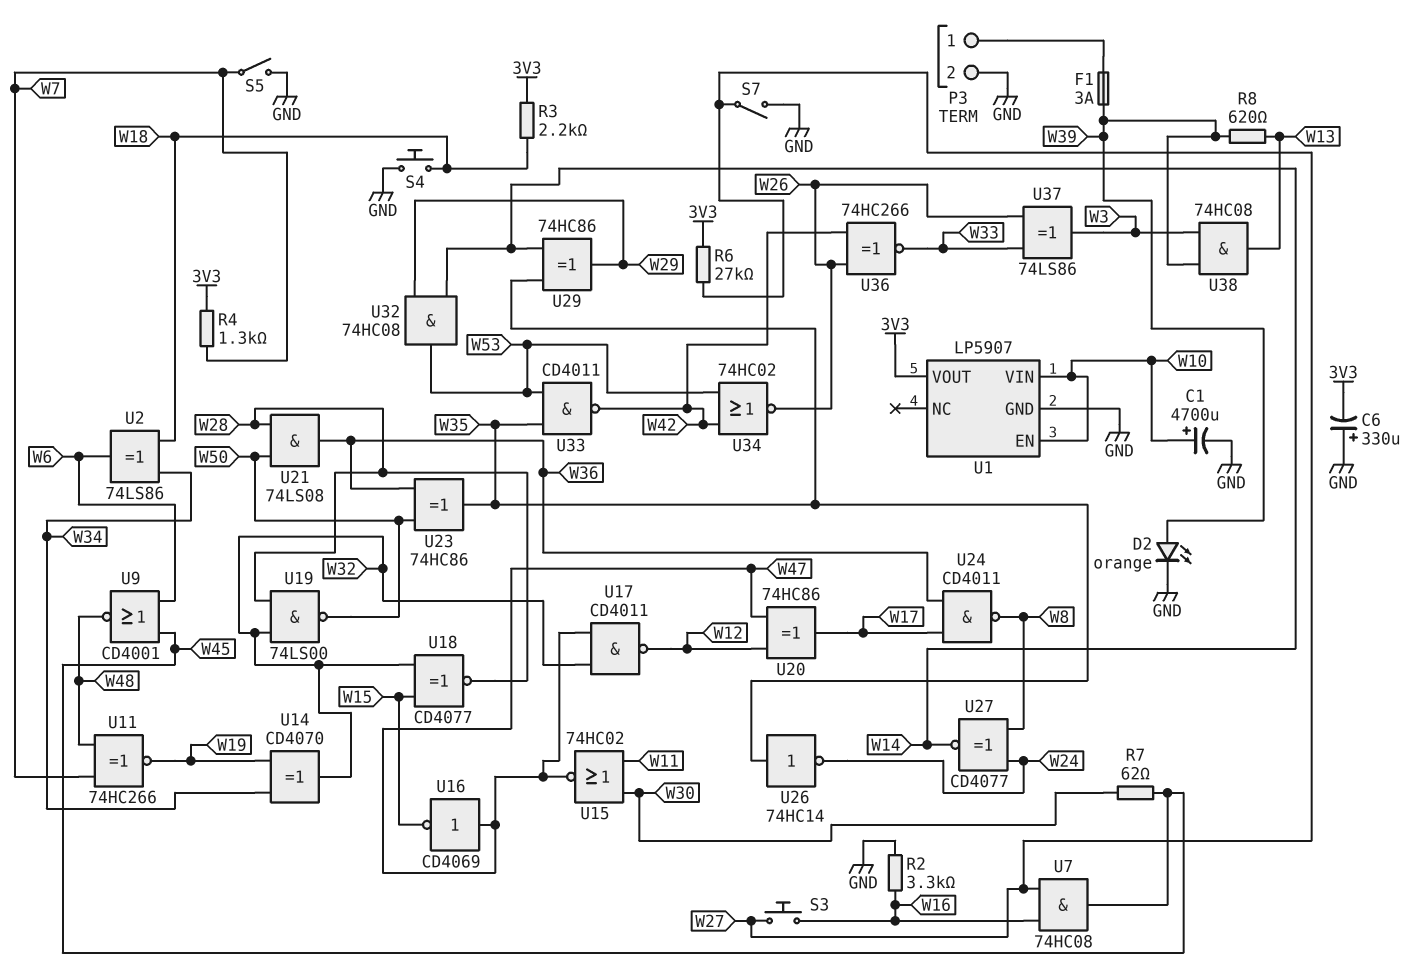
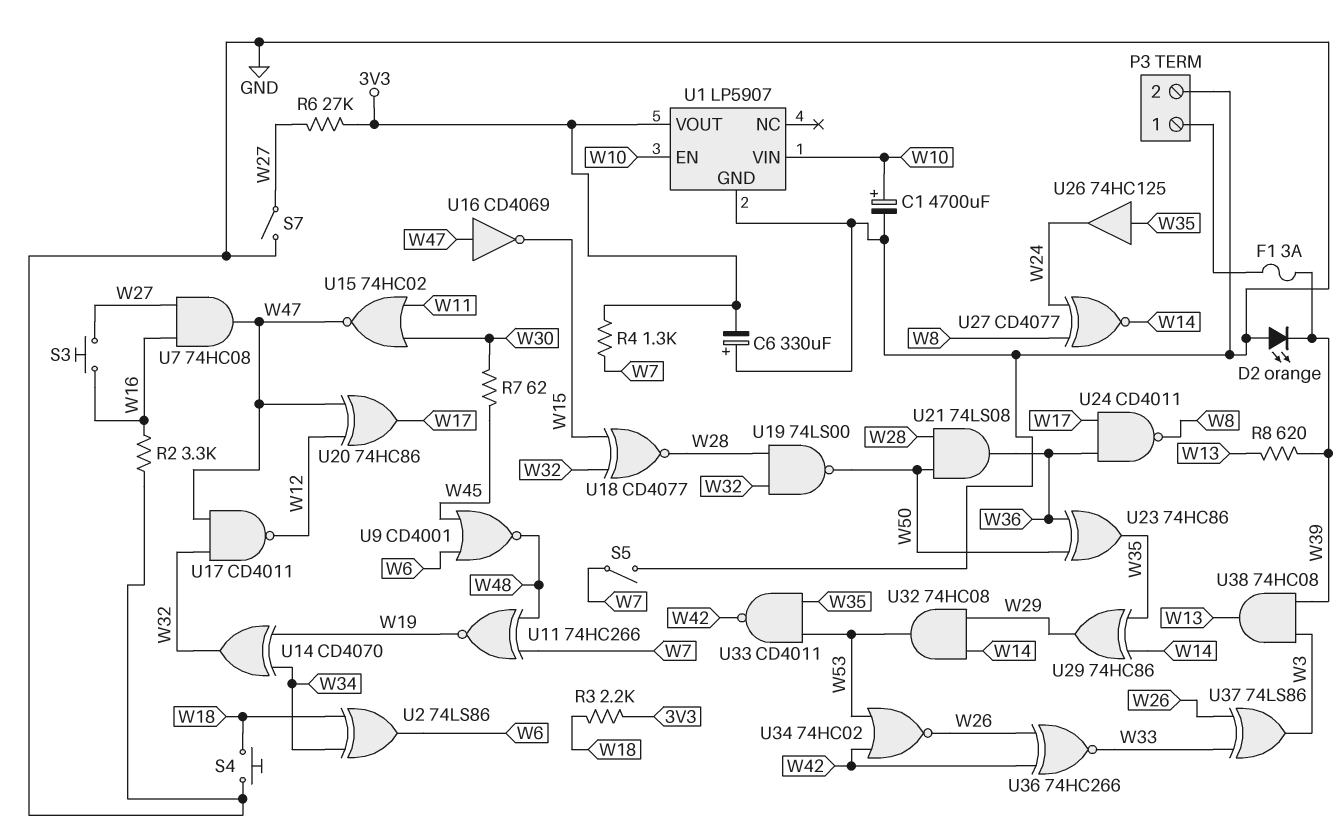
D2: LED orange (A W39, K GND) -> LED orange (A GND, K W39)
U7: AND 74HC08 (in W16, in W27, out W45) -> AND 74HC08 (in W16, in W27, out W47)
U26: NOT 74HC14 (in W35, out W24) -> buffer 74HC125 (in W35, out W24)

